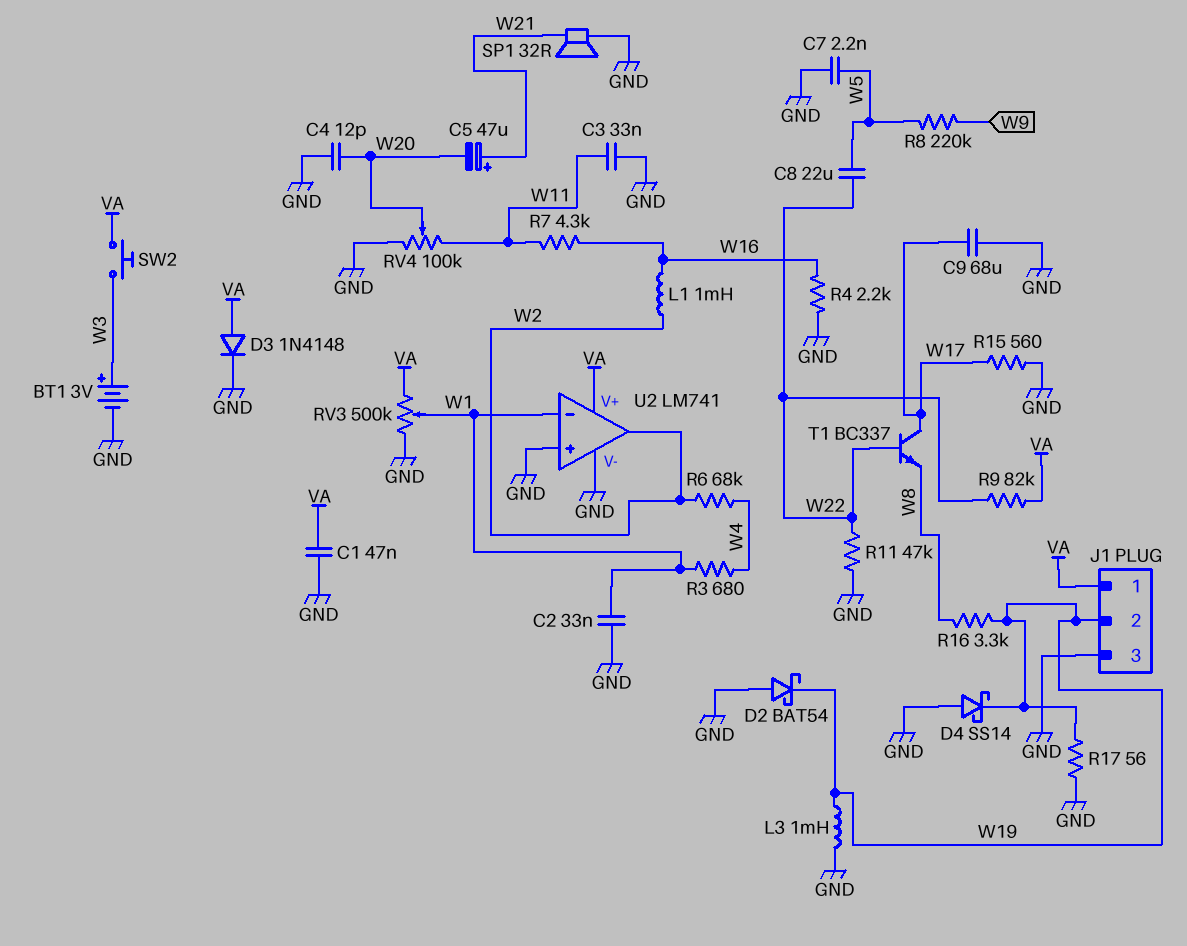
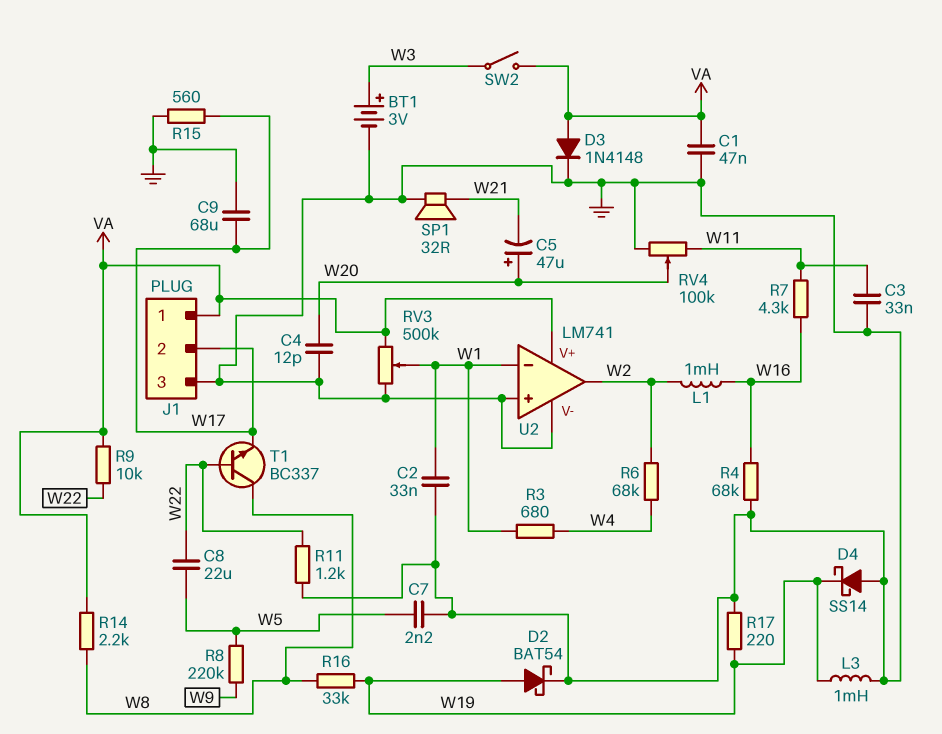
C5: 47uF (plus W21, minus W20) -> 47uF (plus W20, minus W21)
D2: schottky BAT54 (A GND, K W19) -> schottky BAT54 (A W19, K GND)
J1 pin 2: W19 -> W17
R4: 2.2k (GND, W16) -> 68k (GND, W16)
R9: 82k (VA, W22) -> 10k (VA, W22)
R11: 47k (GND, W22) -> 1.2k (GND, W22)
R14: none -> 2.2k (VA, W8)
R16: 3.3k (W8, W19) -> 33k (W8, W19)
R17: 56 (GND, W19) -> 220 (GND, W19)
SW2: button (VA, W3) -> switch (VA, W3)
T1: NPN BC337 (B W22, C W17, E W8) -> NPN BC337 (B W22, C W8, E W17)

